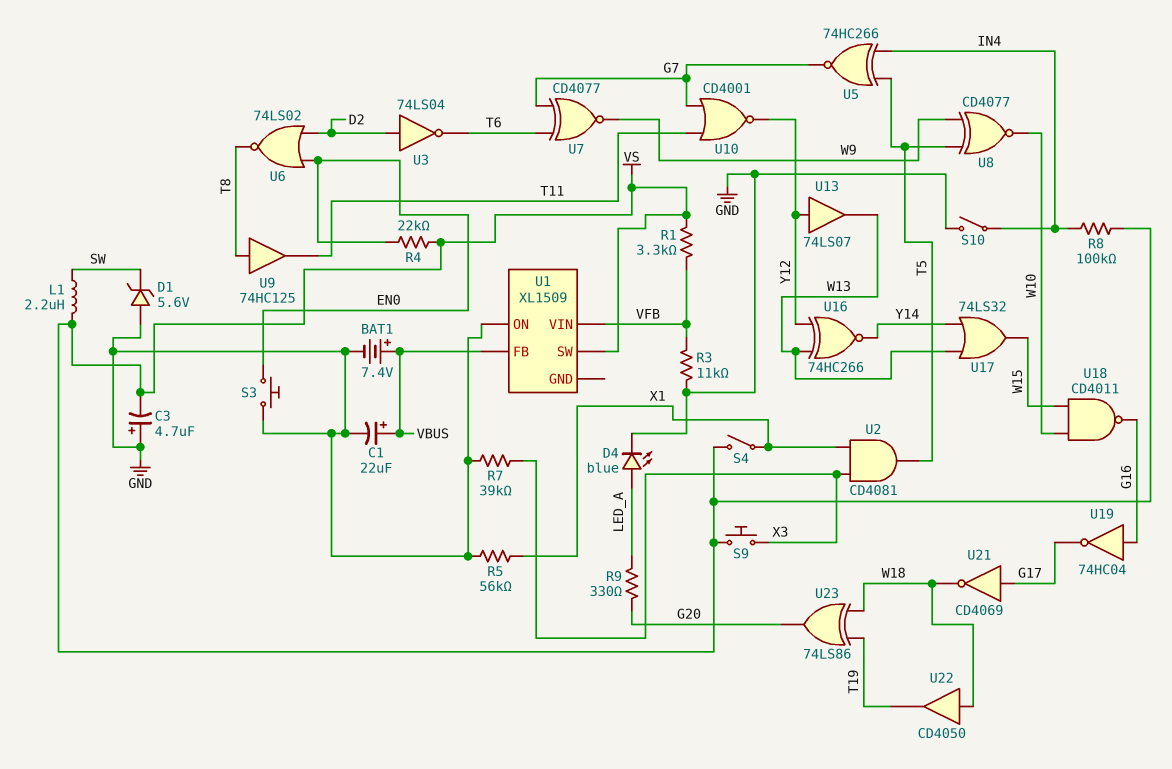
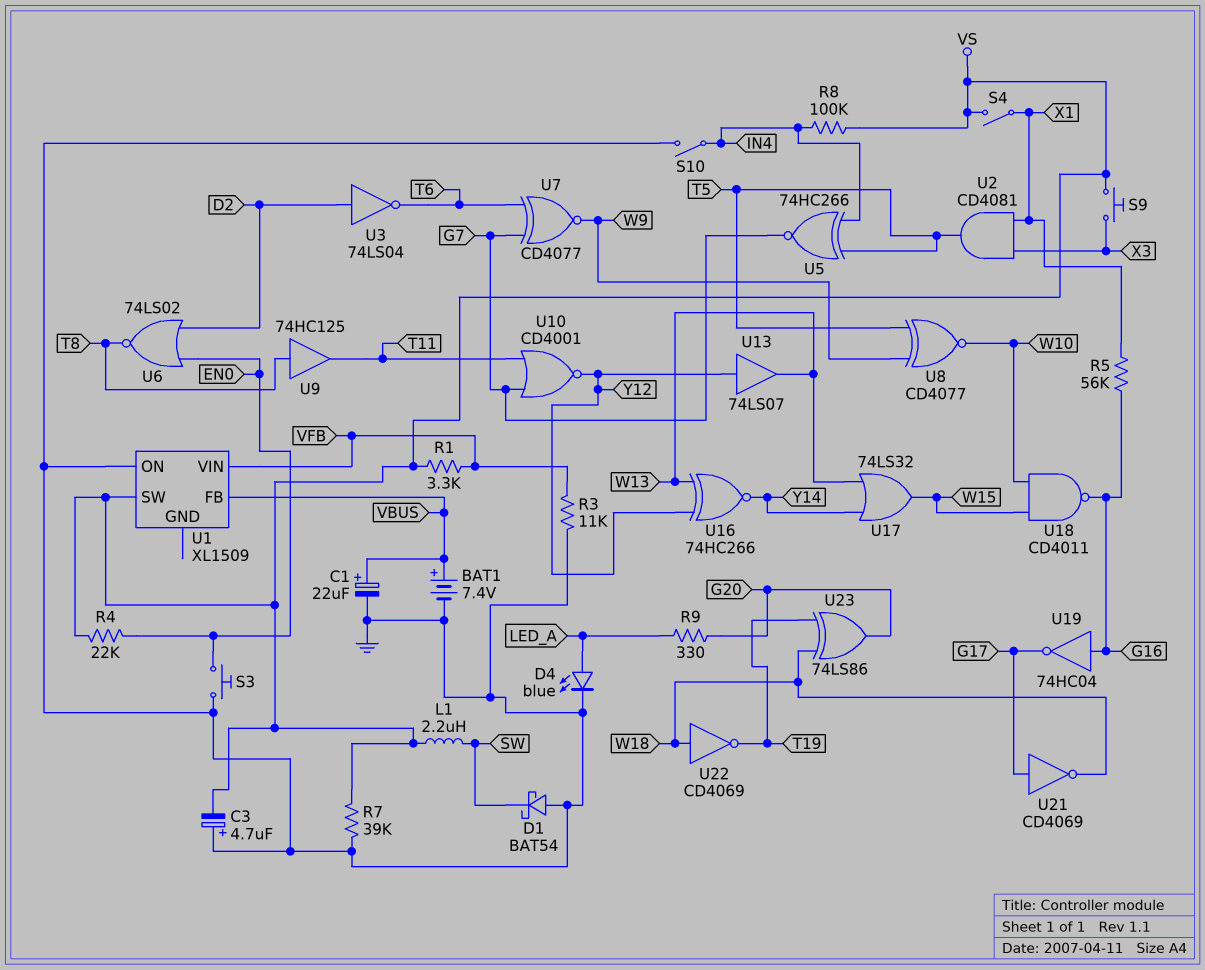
D1: zener 5.6V (A GND, K SW) -> schottky BAT54 (A GND, K SW)
R5: 56k (GND, X1) -> 56k (G16, X1)
R7: 39k (GND, X3) -> 39k (GND, VS)
U22: buffer CD4050 (in W18, out T19) -> NOT CD4069 (in W18, out T19)

